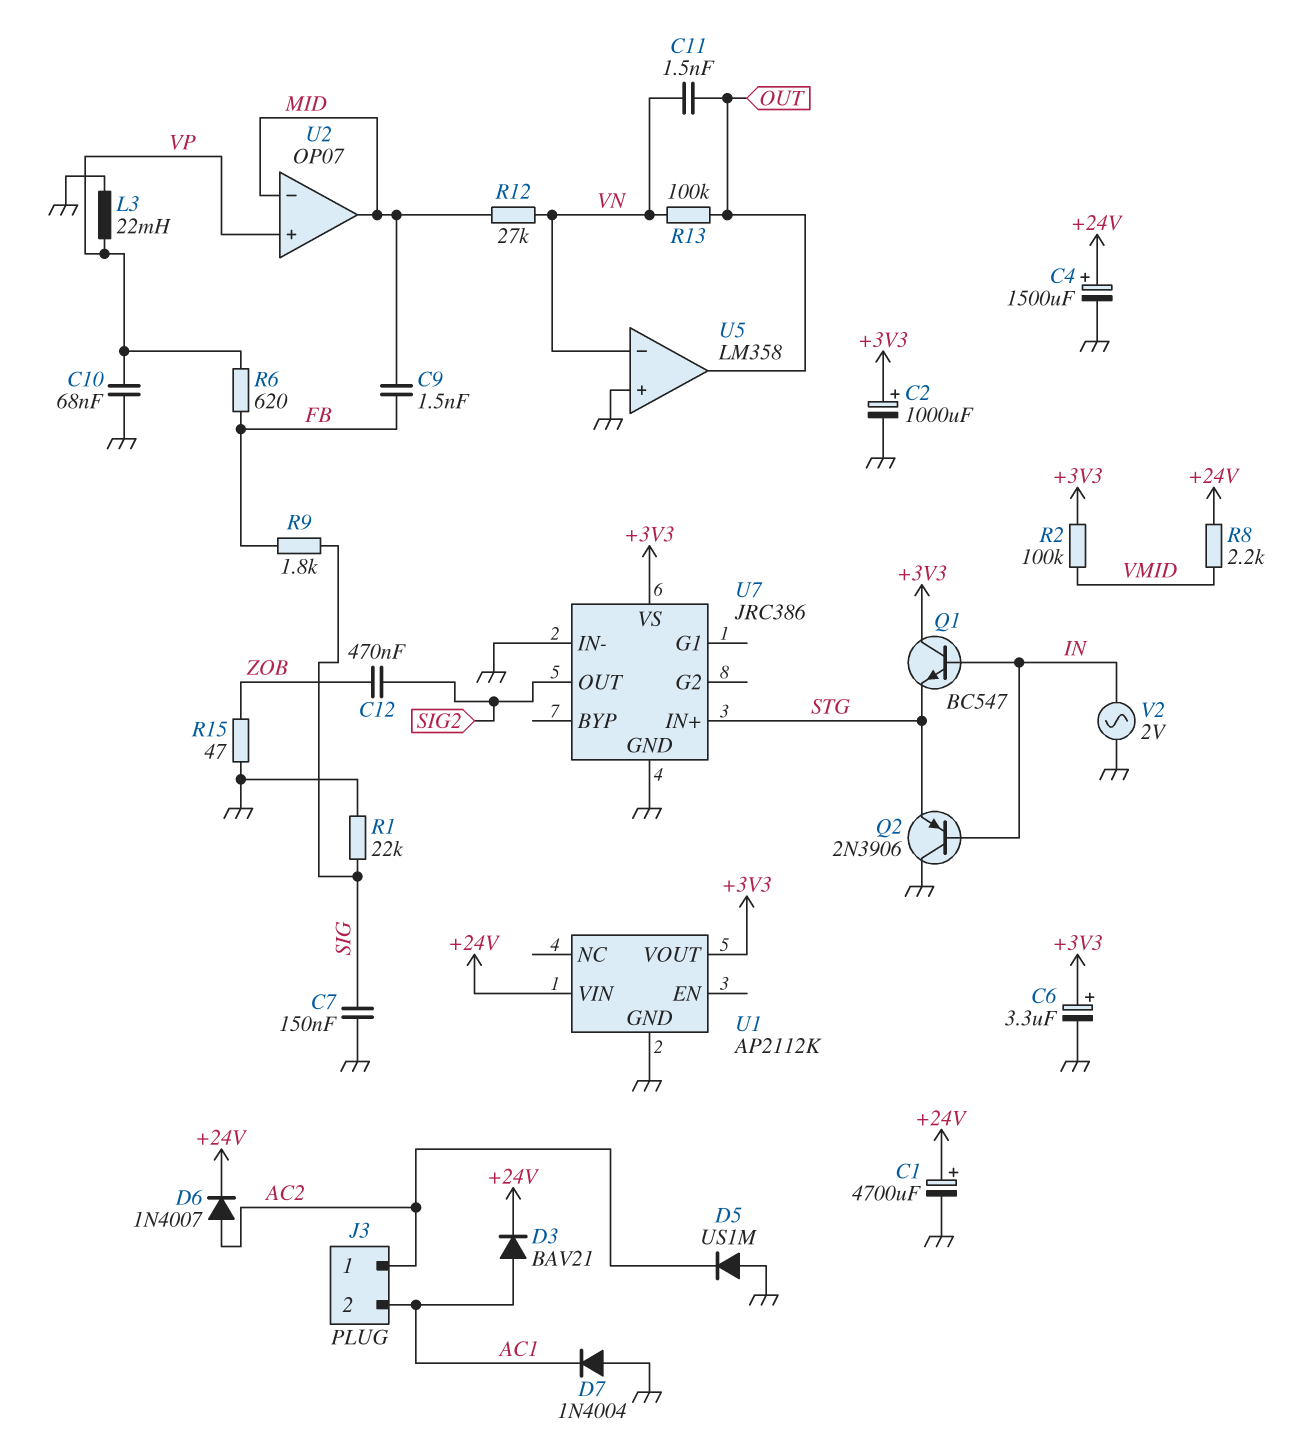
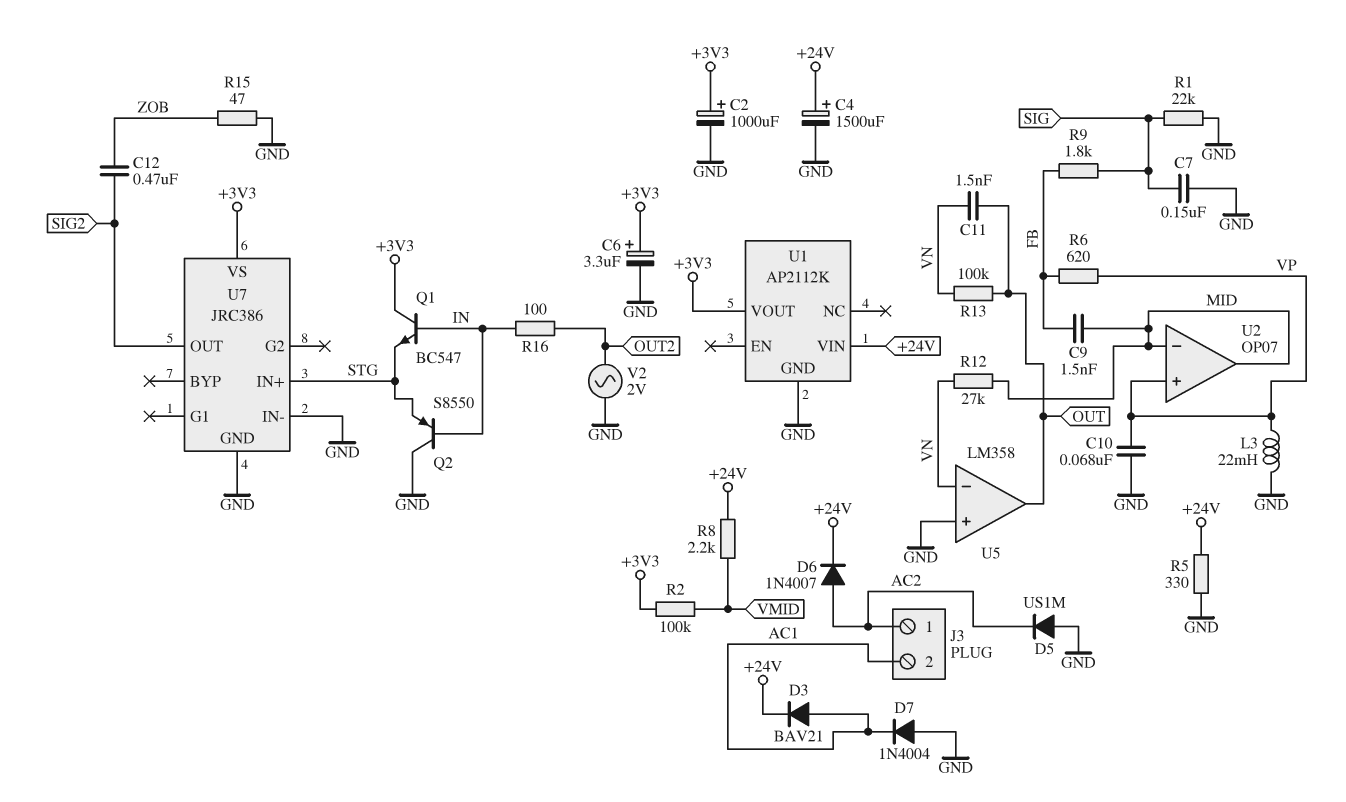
C1: 4700uF (plus +24V, minus GND) -> none
Q2: PNP 2N3906 (B IN, C GND, E STG) -> PNP S8550 (B IN, C GND, E STG)
R5: none -> 330 (+24V, GND)
R16: none -> 100 (IN, OUT2)
V2: AC 2V (GND, IN) -> AC 2V (GND, OUT2)

